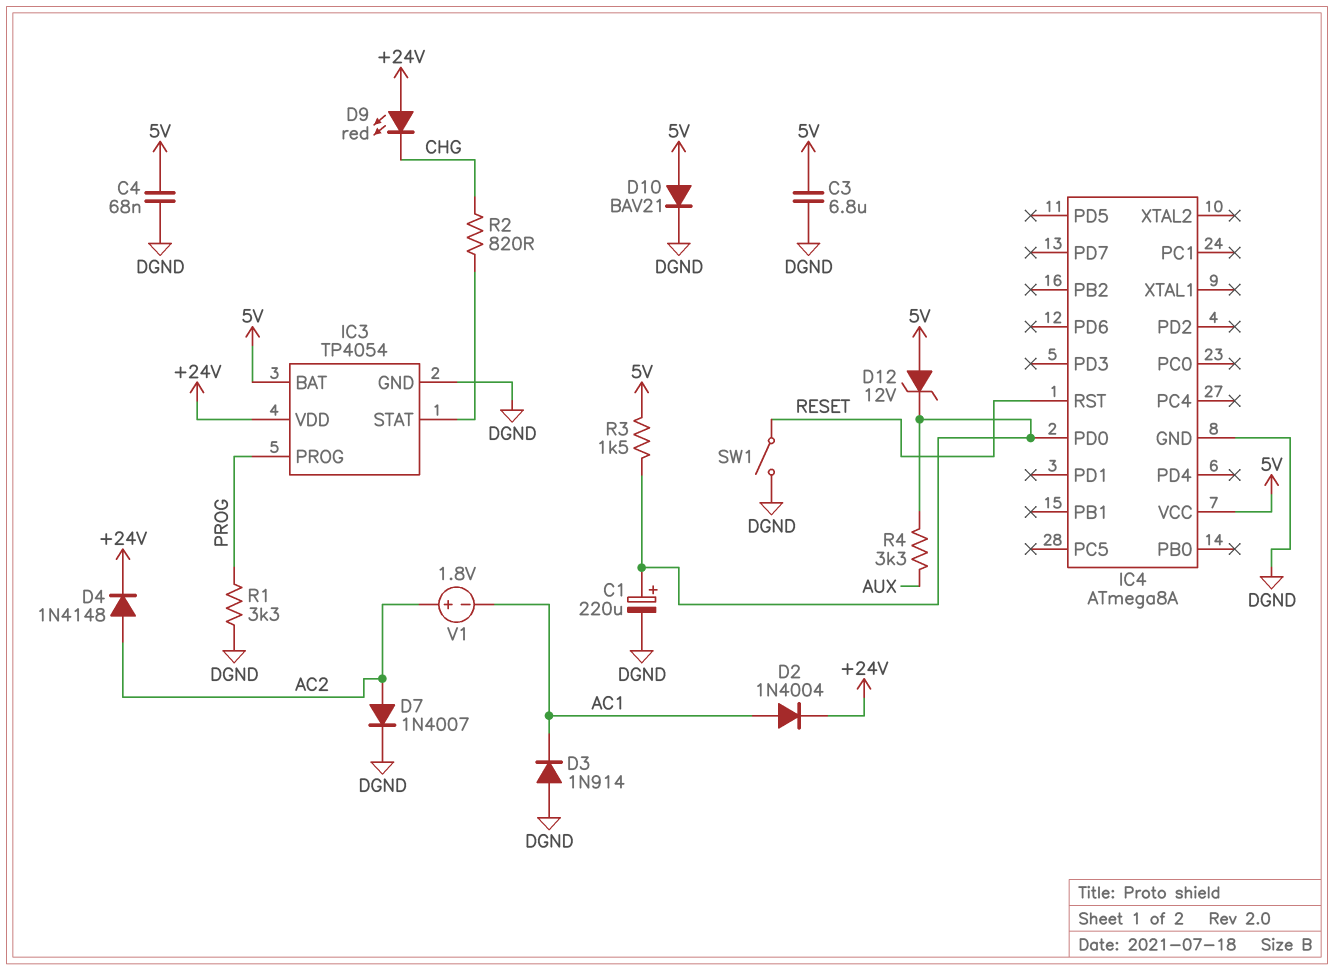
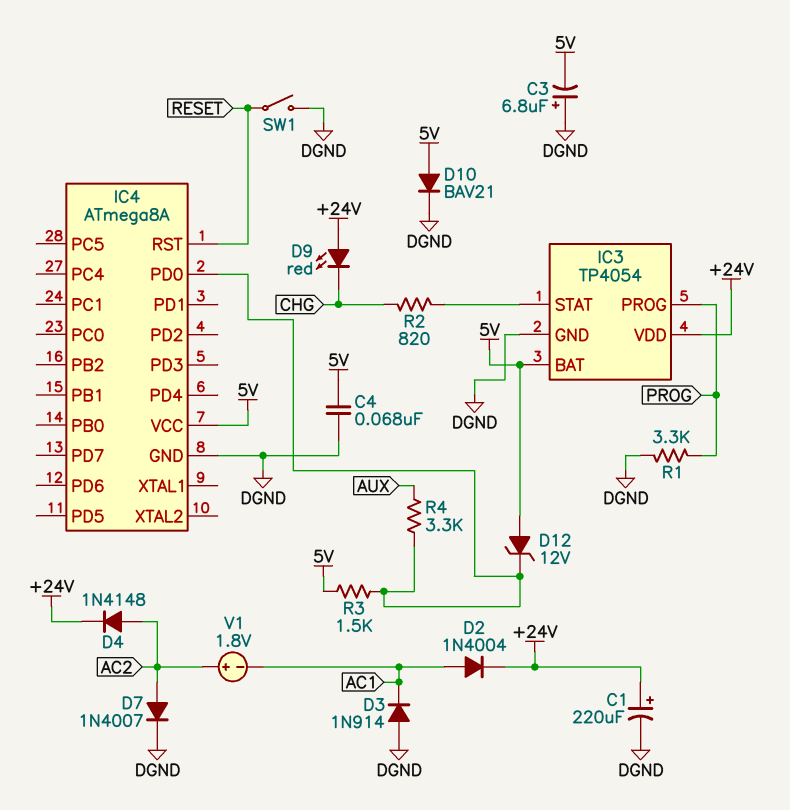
C1: 220uF (plus IC4/PD0, minus DGND) -> 220uF (plus +24V, minus DGND)
C3: 6.8uF (5V, DGND) -> 6.8uF (plus DGND, minus 5V)

